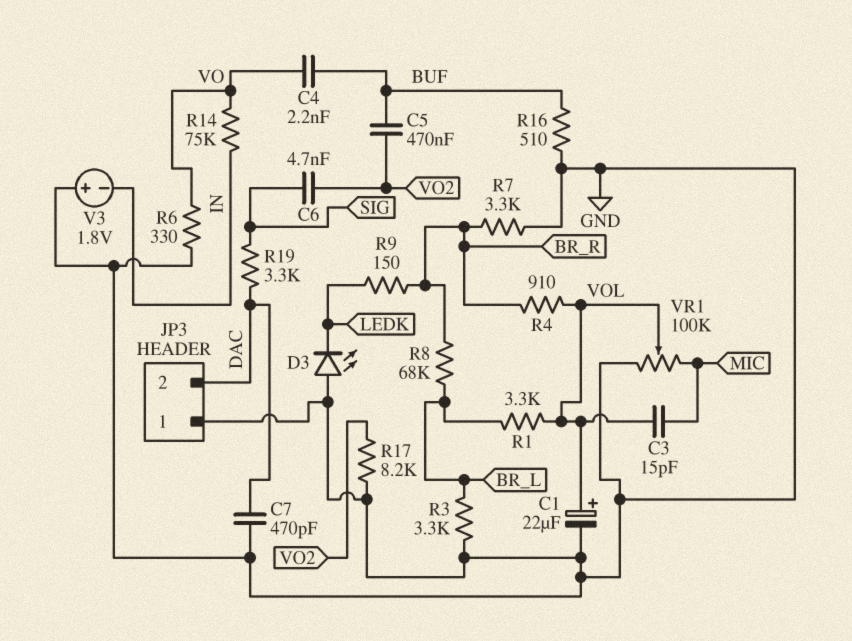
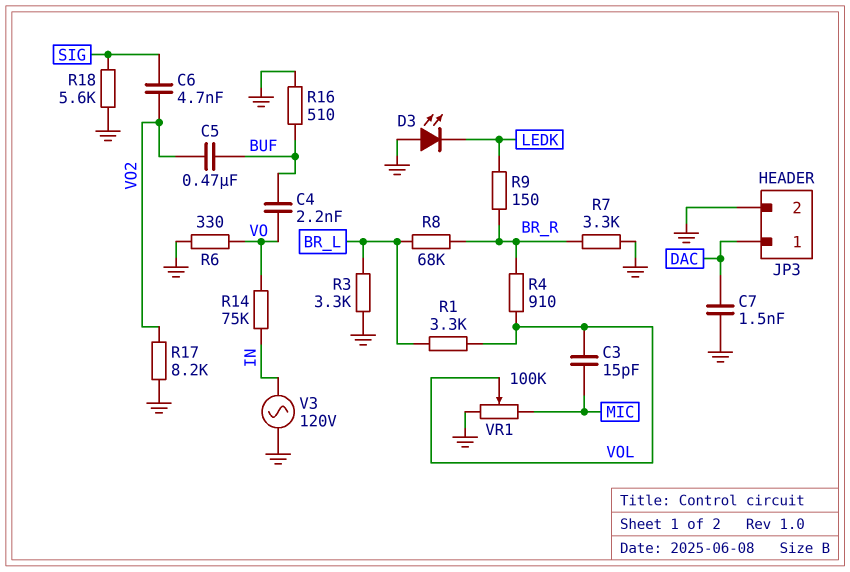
C1: 22uF (plus VOL, minus GND) -> none
C7: 470pF (DAC, GND) -> 1.5nF (DAC, GND)
JP3 pin 1: GND -> DAC
JP3 pin 2: DAC -> GND
R18: none -> 5.6k (GND, SIG)
R19: 3.3k (DAC, SIG) -> none
V3: 1.8V (plus GND, minus IN) -> AC 120V (GND, IN)

